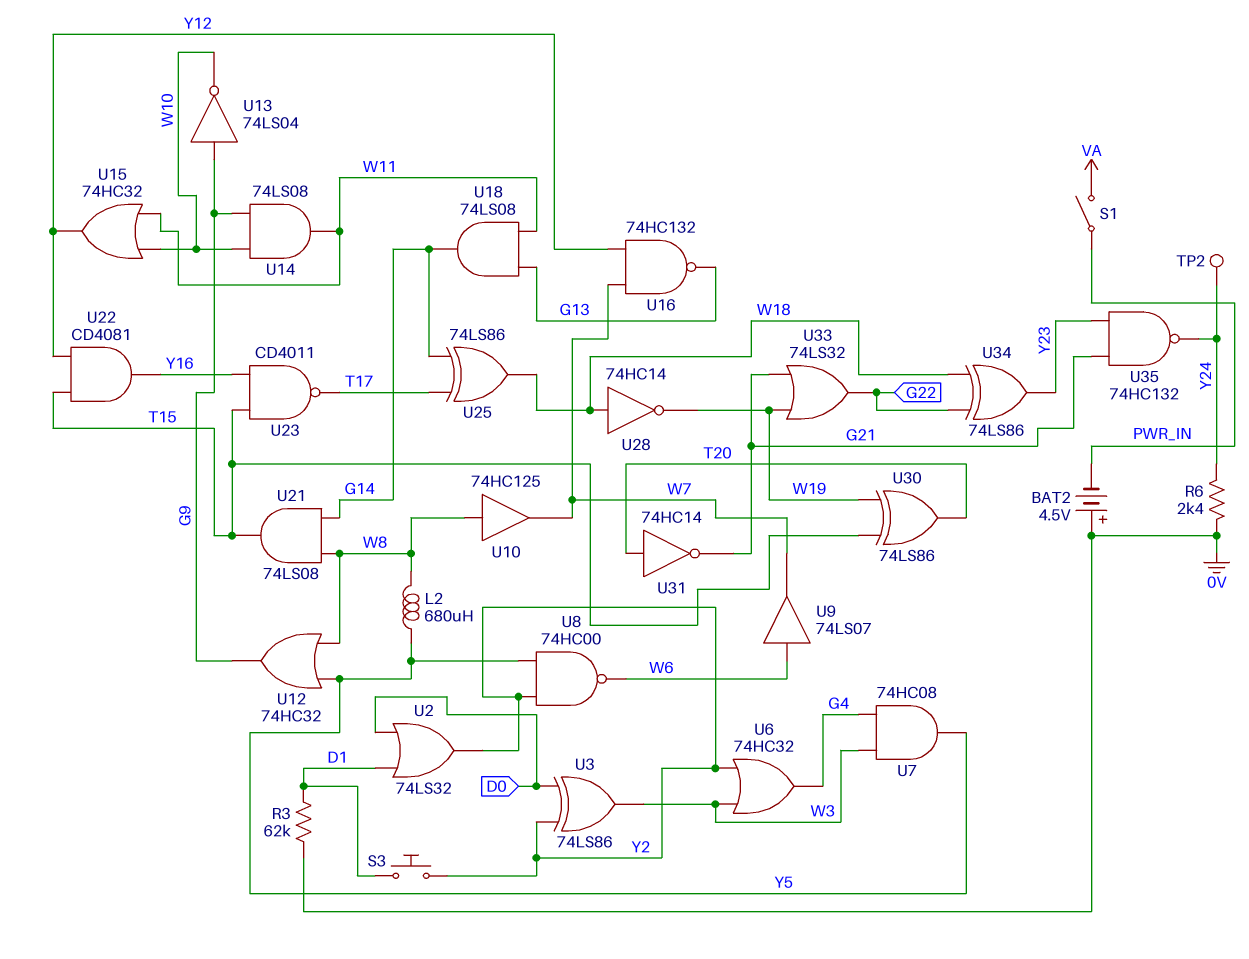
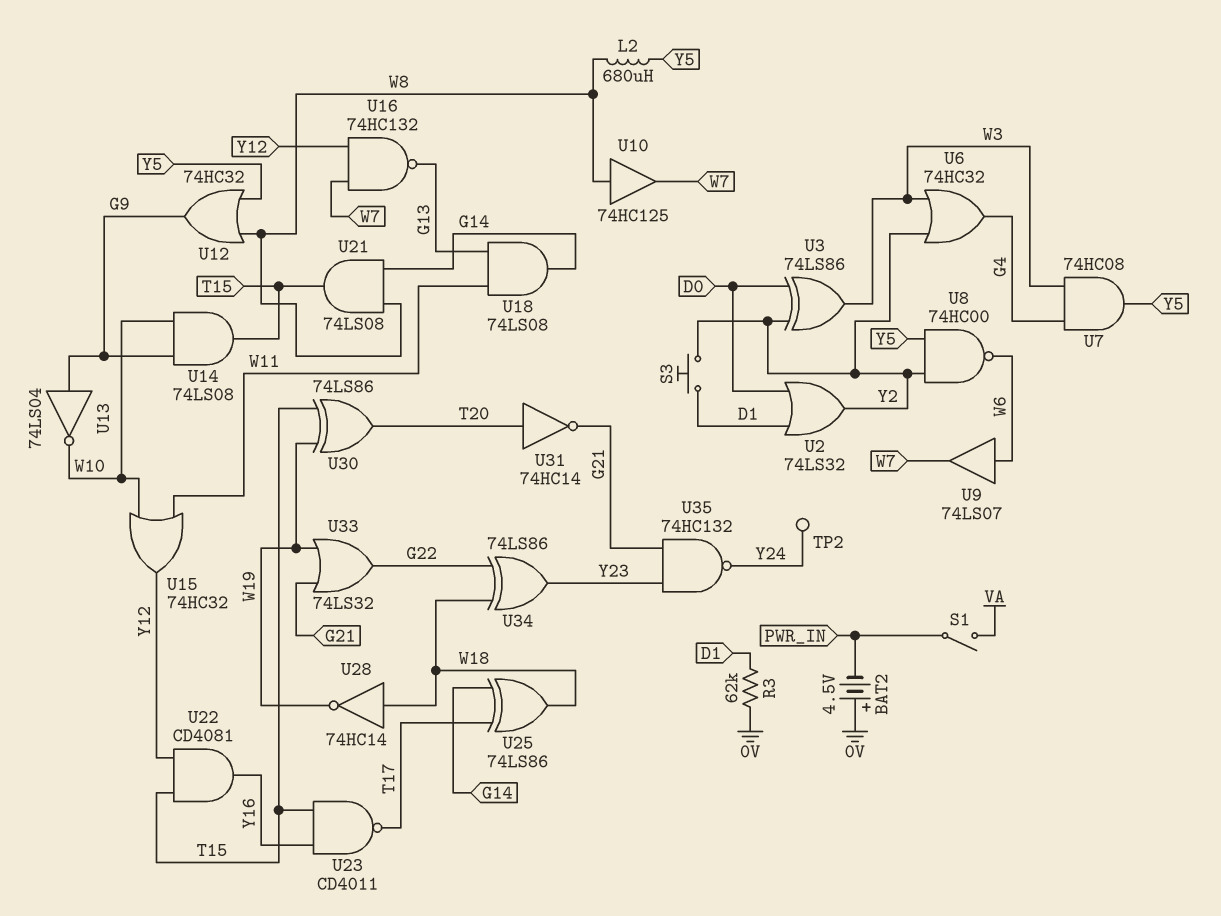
R6: 2.4k (0V, Y24) -> none
U14: AND 74LS08 (in G9, in W10, out W11) -> AND 74LS08 (in G9, in W10, out T15)

